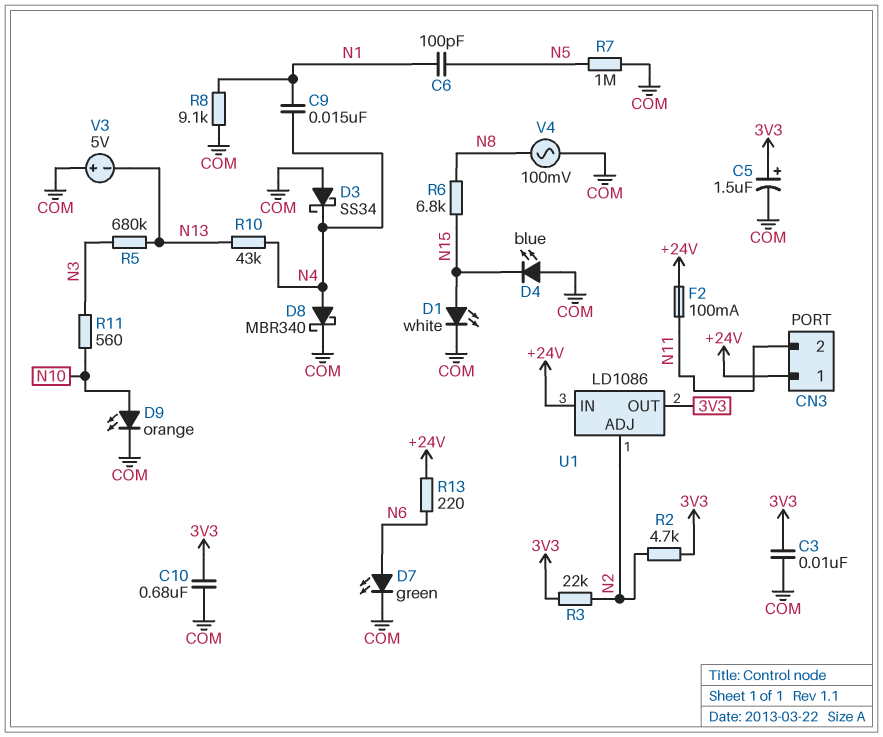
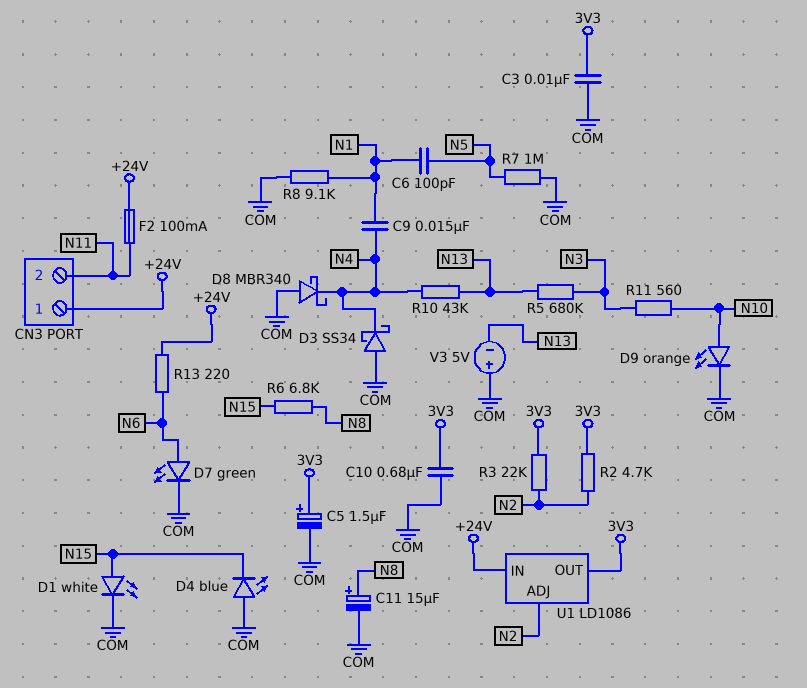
C11: none -> 15uF (plus N8, minus COM)
D8: schottky MBR340 (A N4, K COM) -> schottky MBR340 (A COM, K N4)
V4: AC 100mV (COM, N8) -> none

